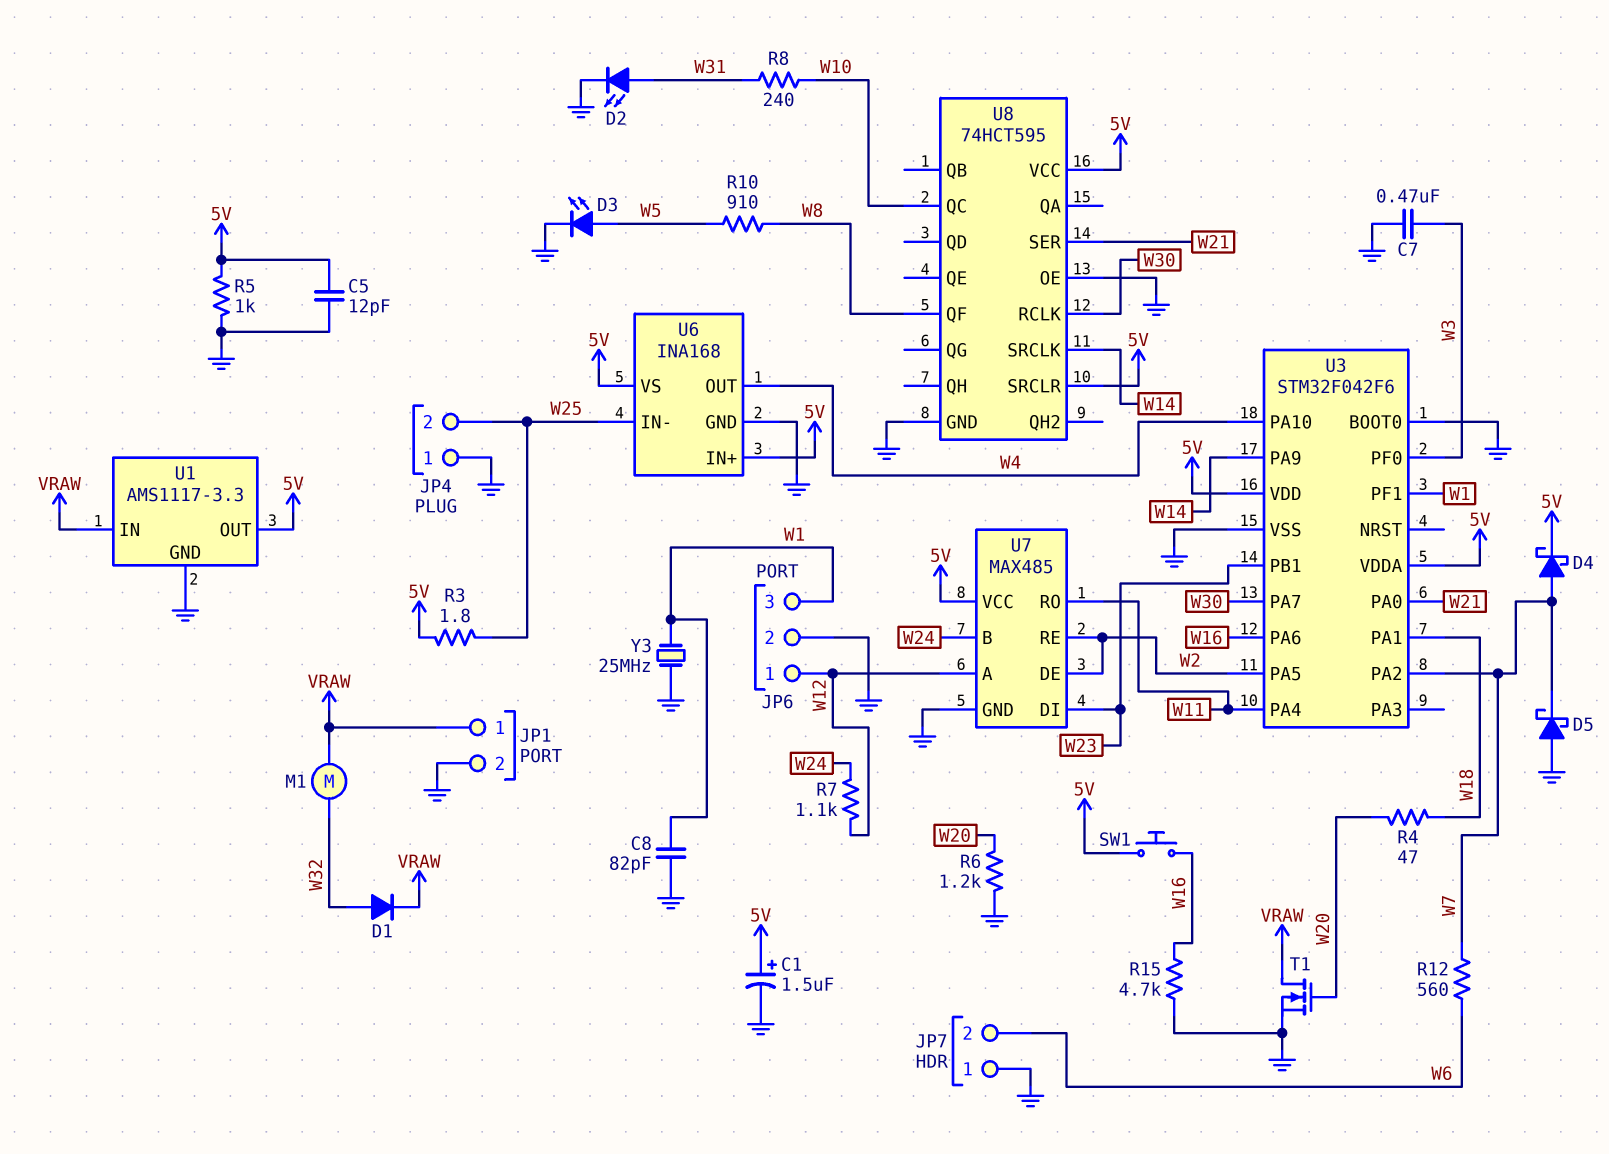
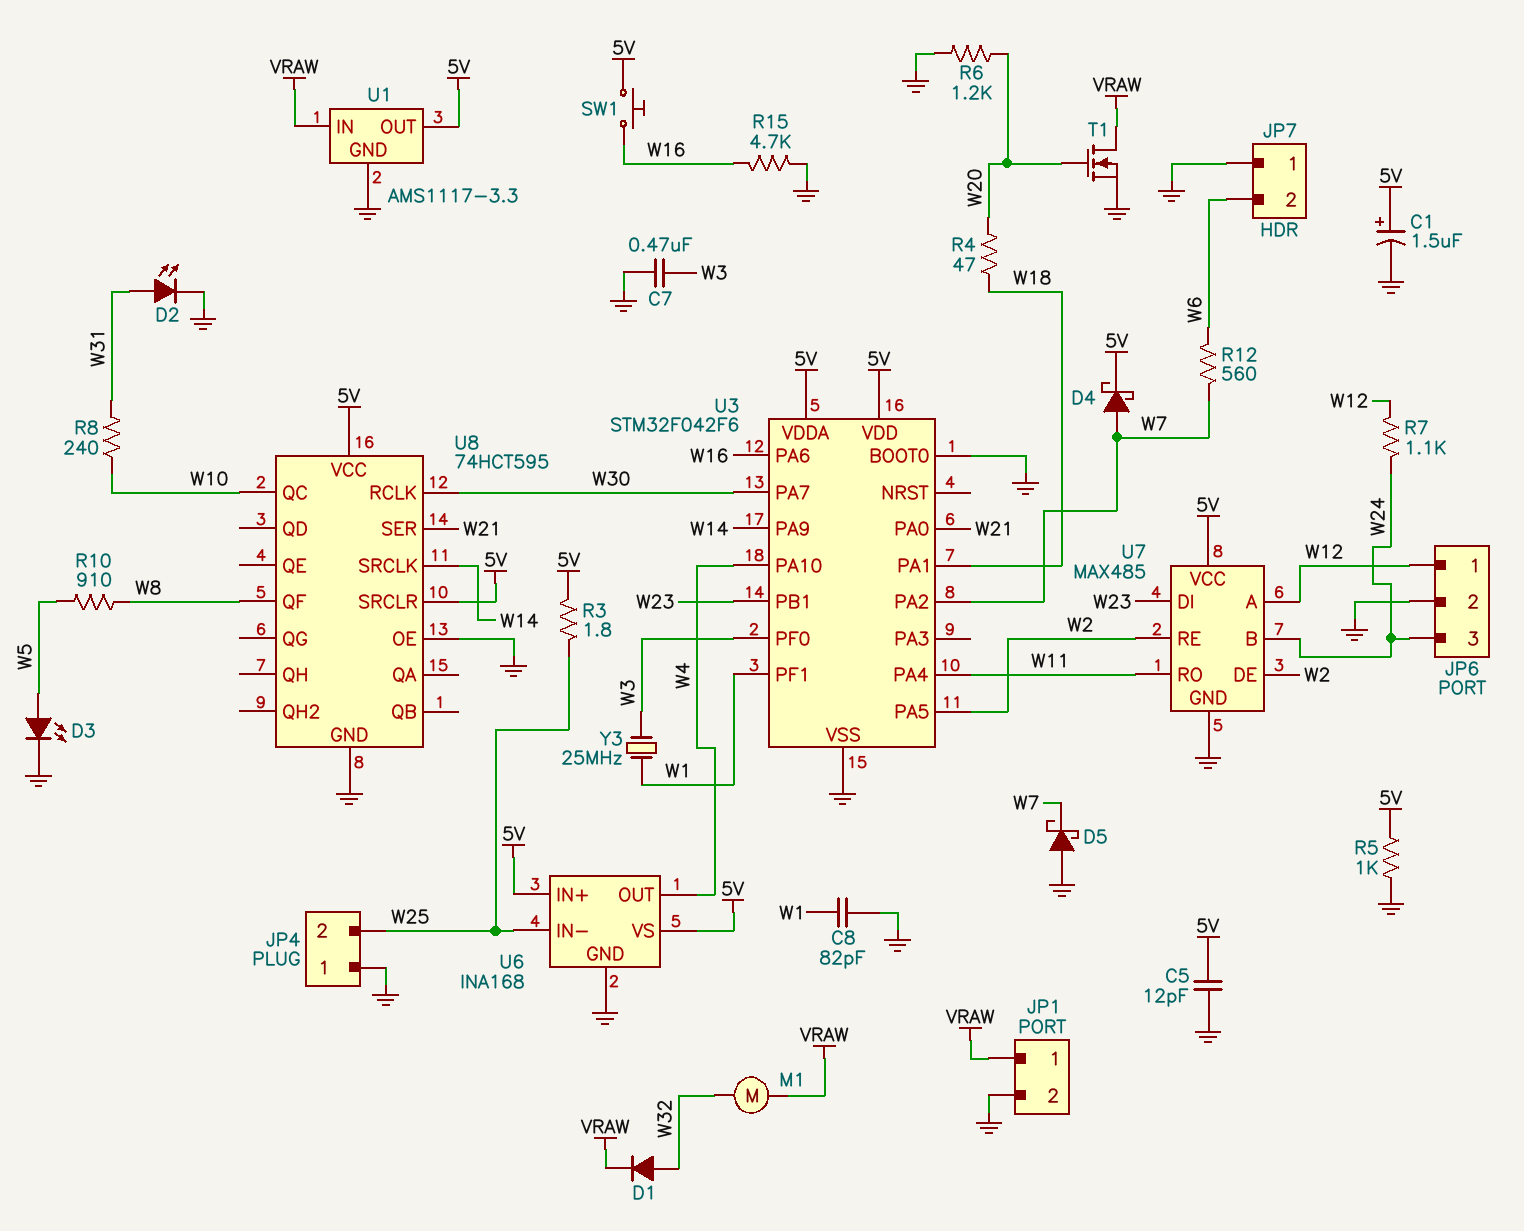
JP6 pin 3: W1 -> W24
Y3: 25MHz (GND, W1) -> 25MHz (W1, W3)

